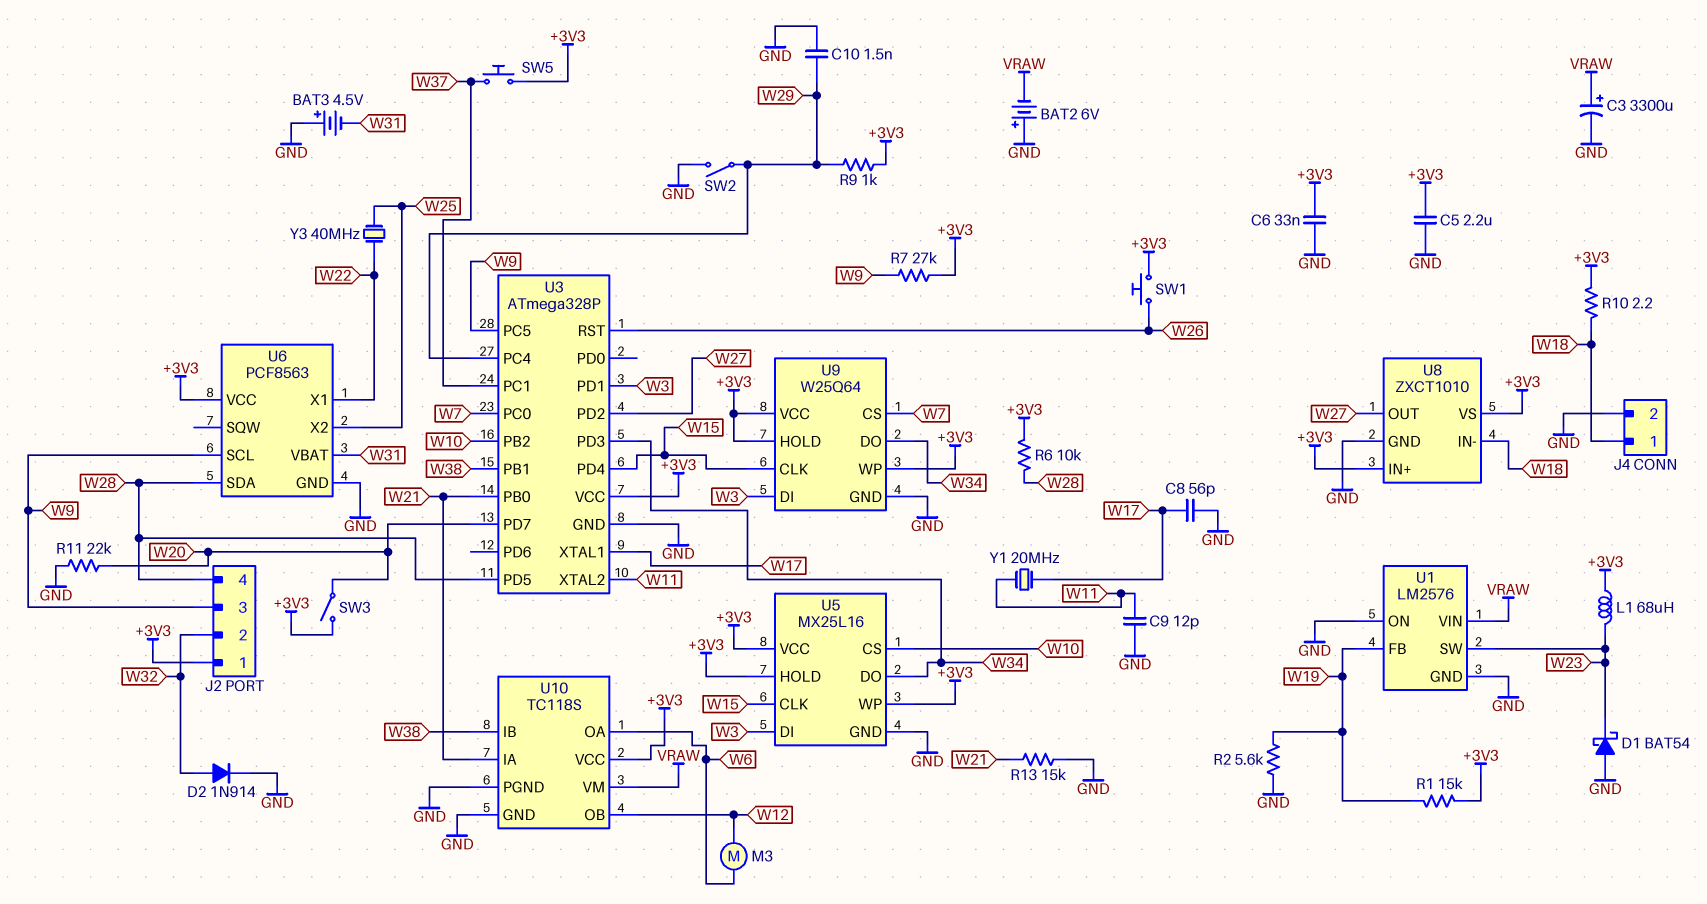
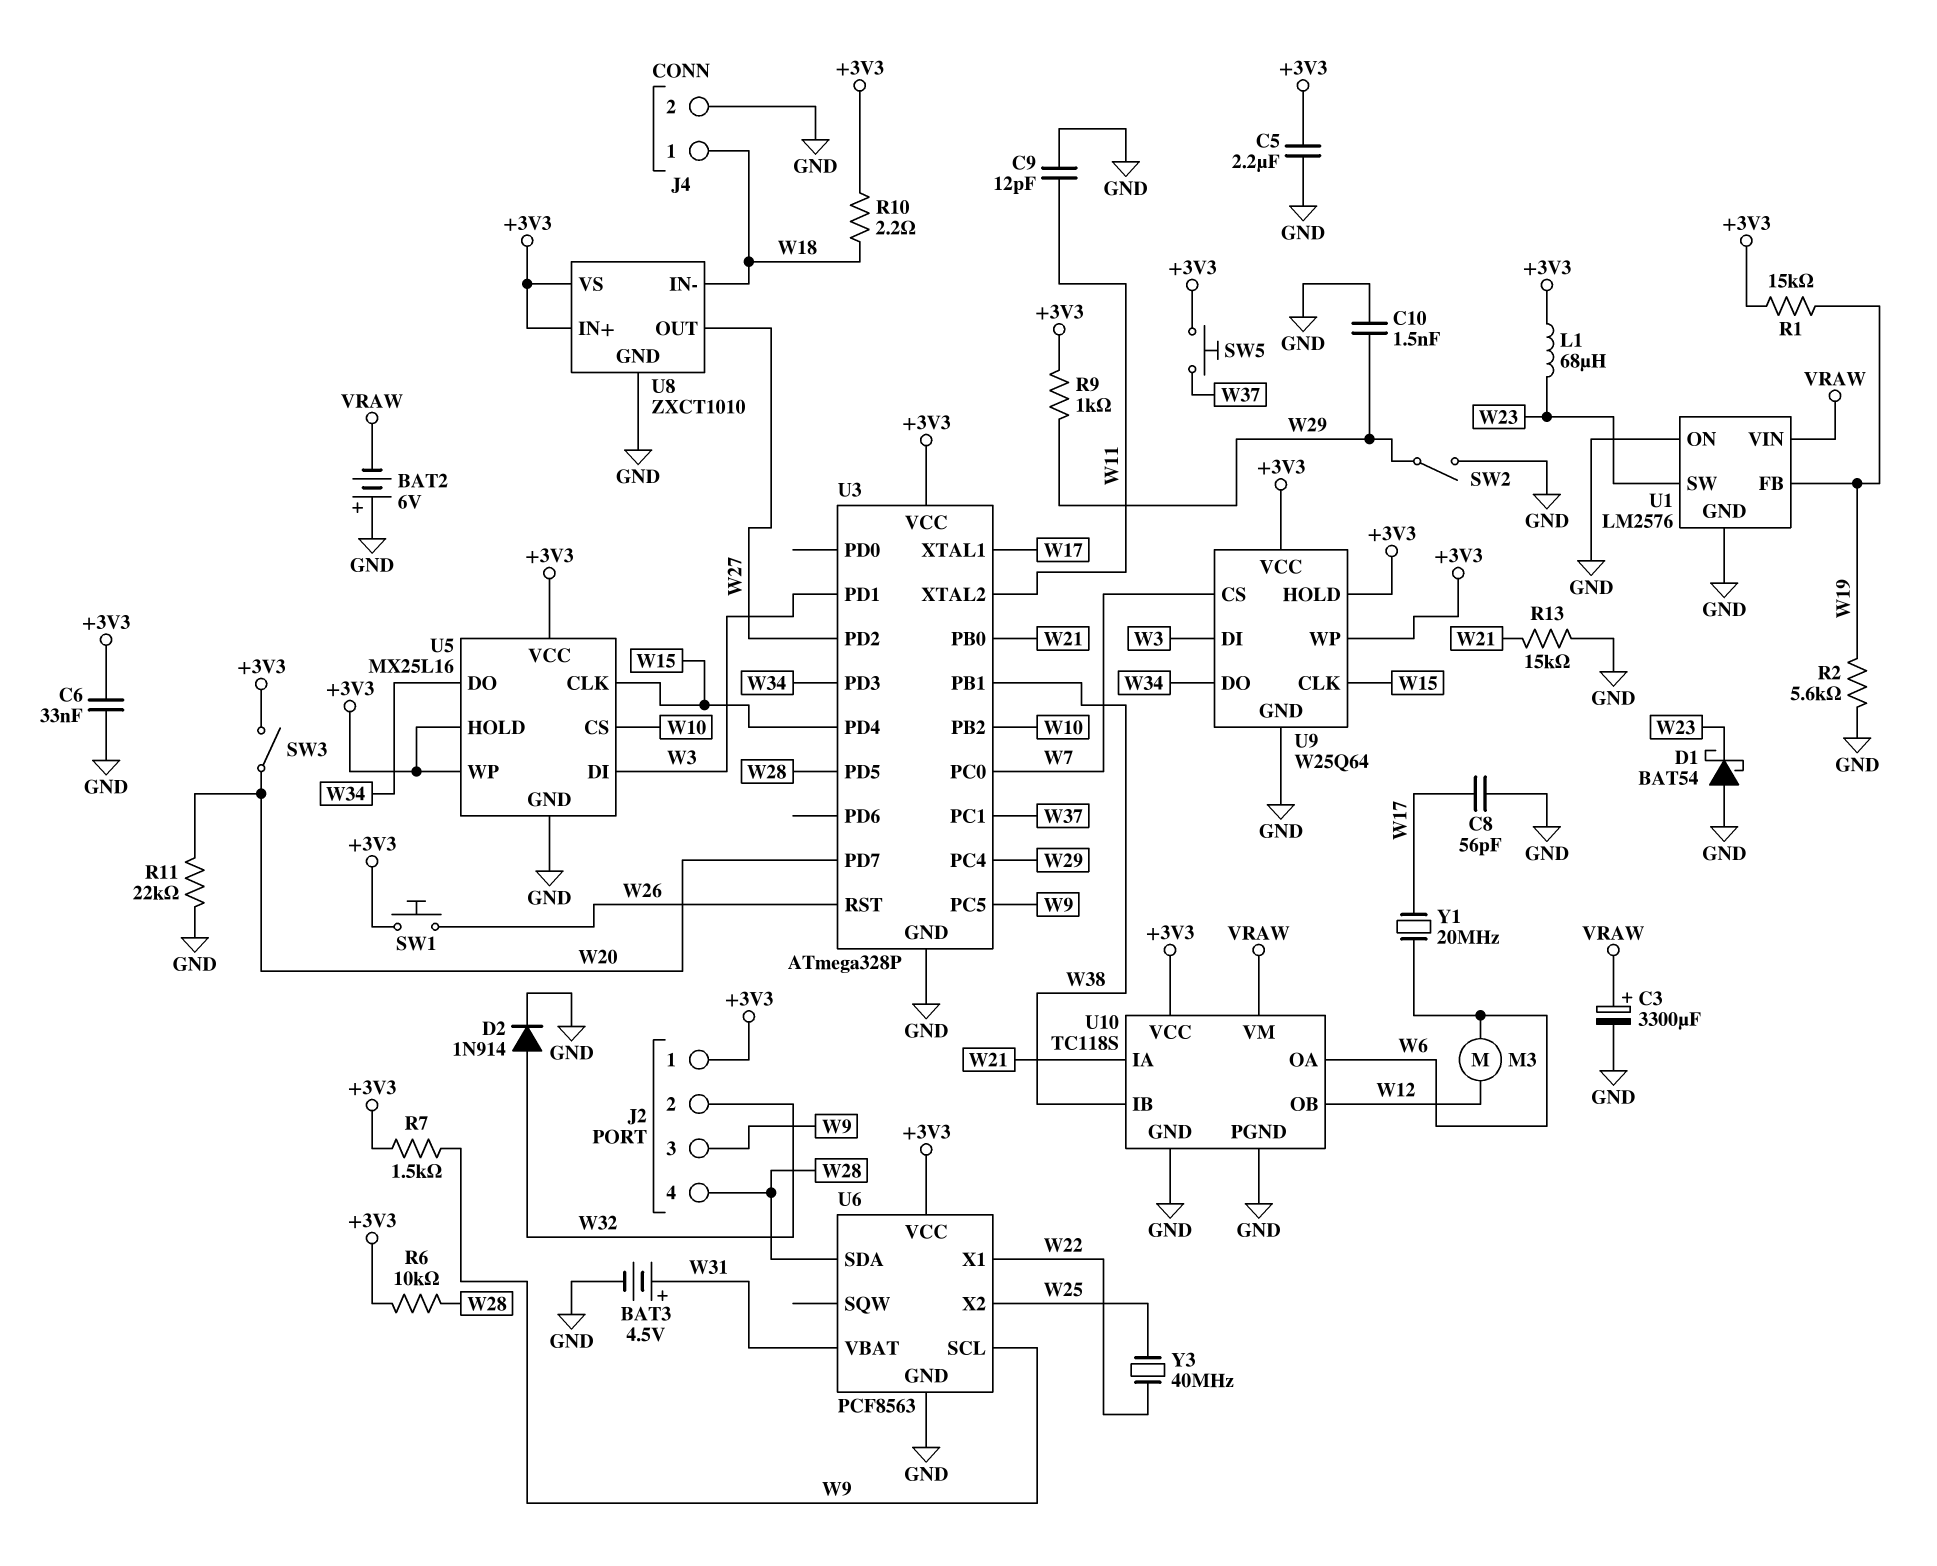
BAT3: 4.5V (plus GND, minus W31) -> 4.5V (plus W31, minus GND)
R7: 27k (+3V3, W9) -> 1.5k (+3V3, W9)
Y1: 20MHz (W11, W17) -> 20MHz (W6, W17)

